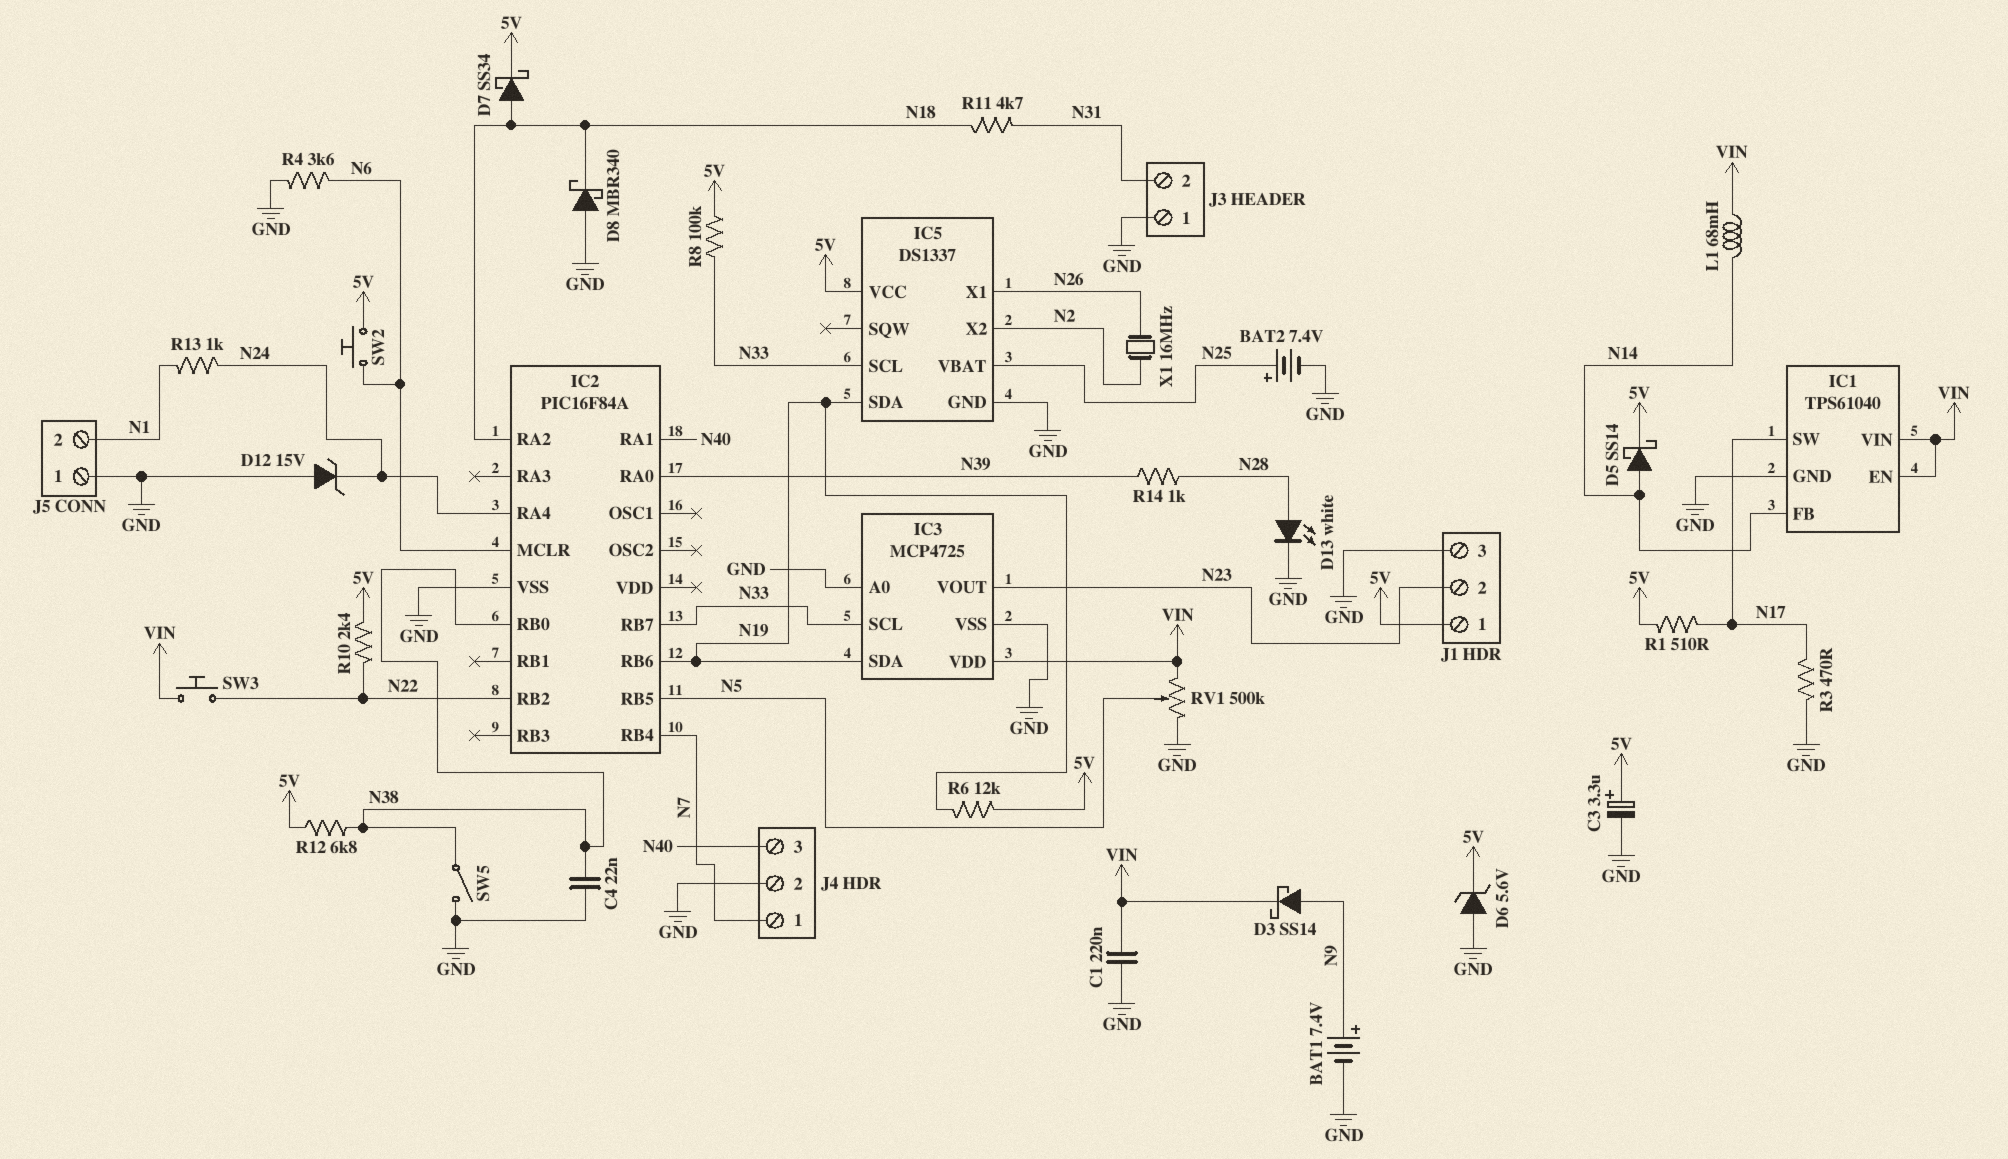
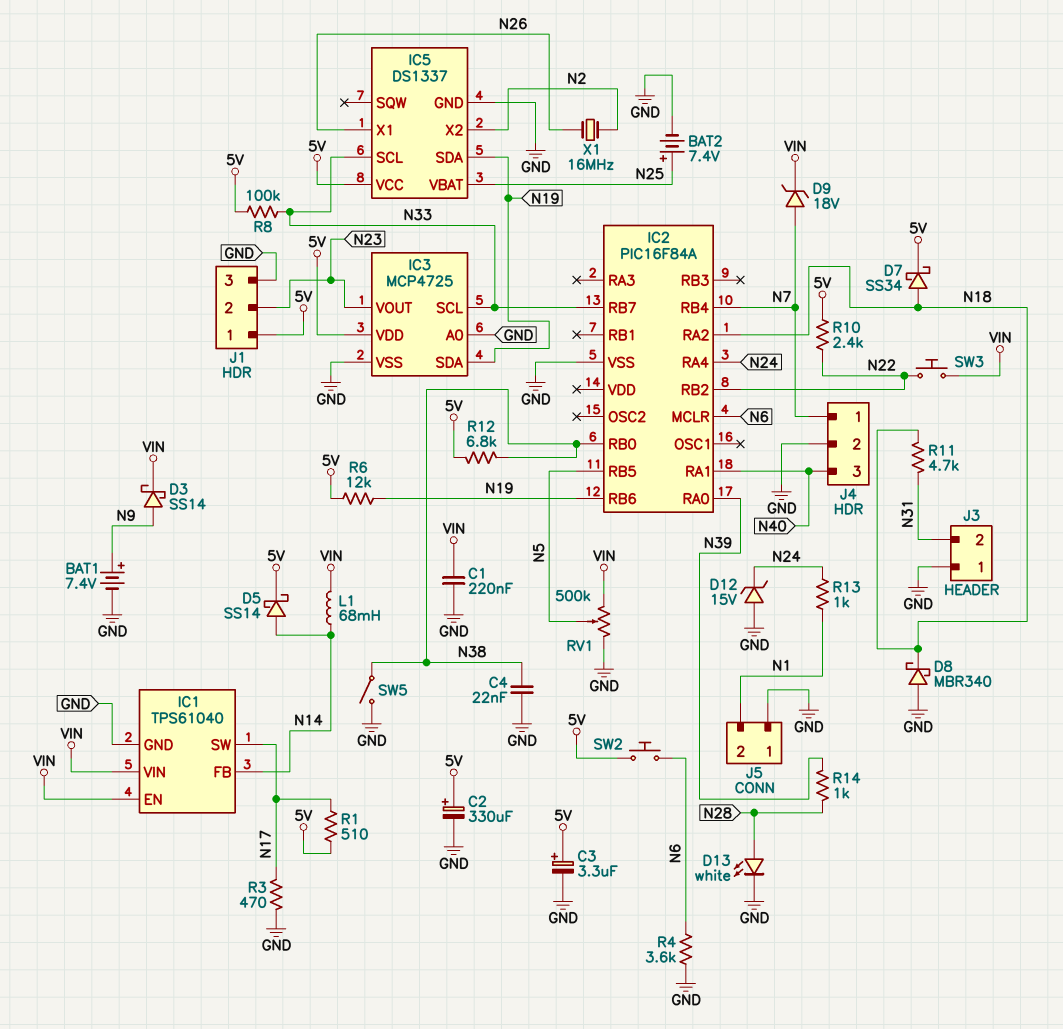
C2: none -> 330uF (plus 5V, minus GND)
D6: zener 5.6V (A GND, K 5V) -> none
D9: none -> zener 18V (A N7, K VIN)
IC3 pin VDD: VIN -> 5V

